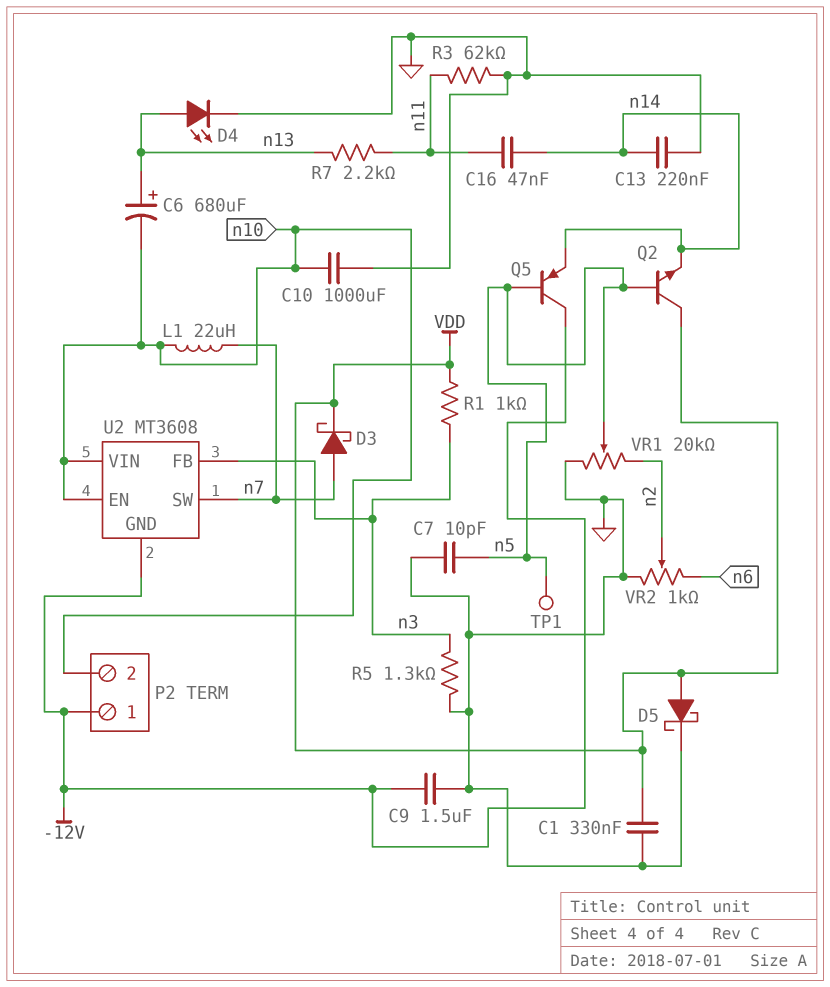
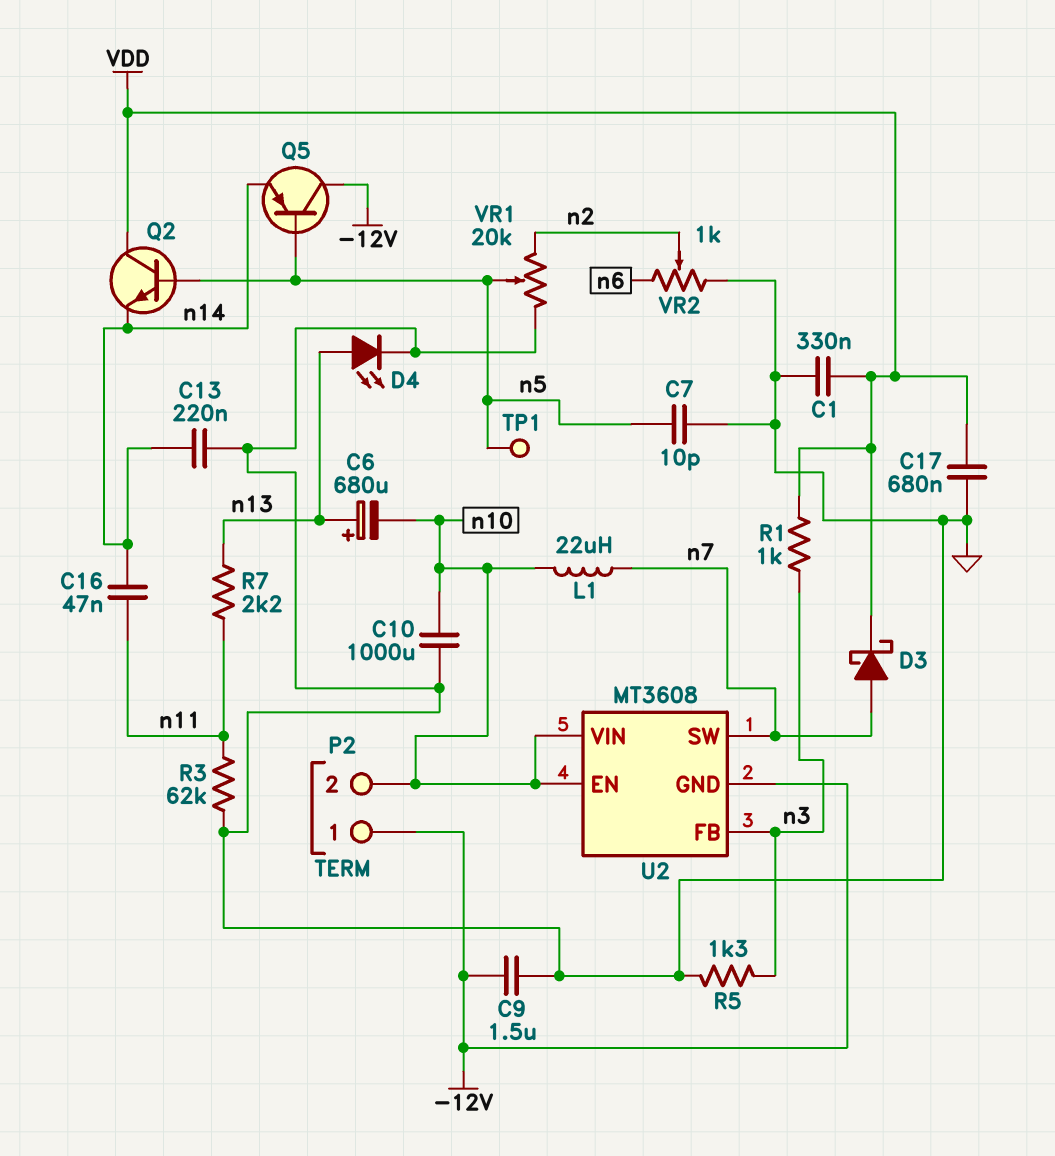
C17: none -> 680nF (GND, VDD)
D5: schottky (A VDD, K GND) -> none

